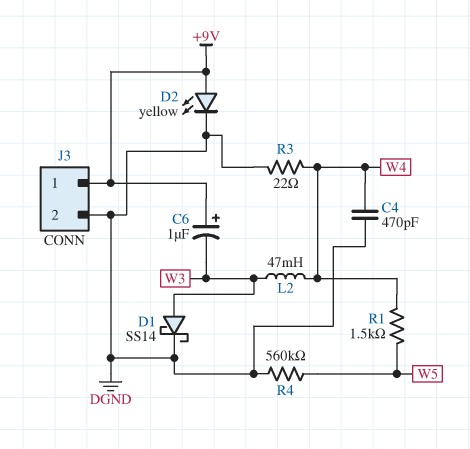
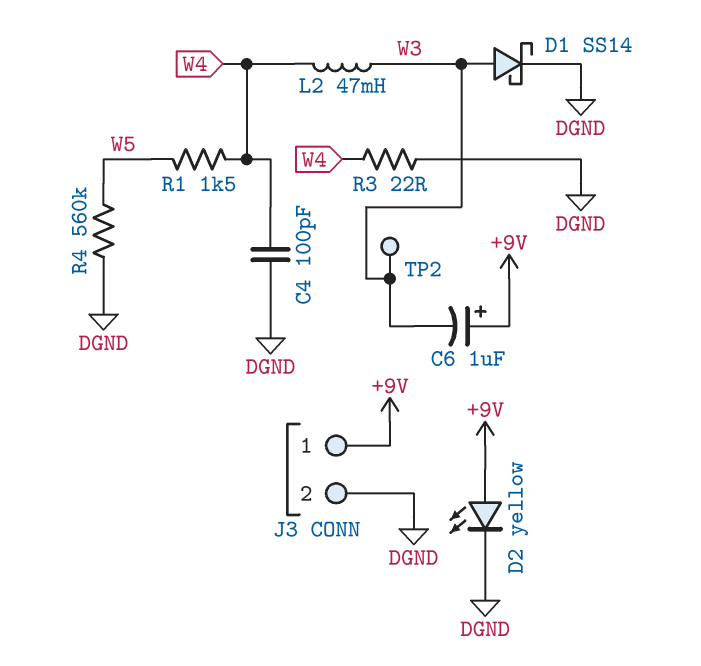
C4: 470pF (DGND, W4) -> 100pF (DGND, W4)
TP2: none -> test point (W3)

